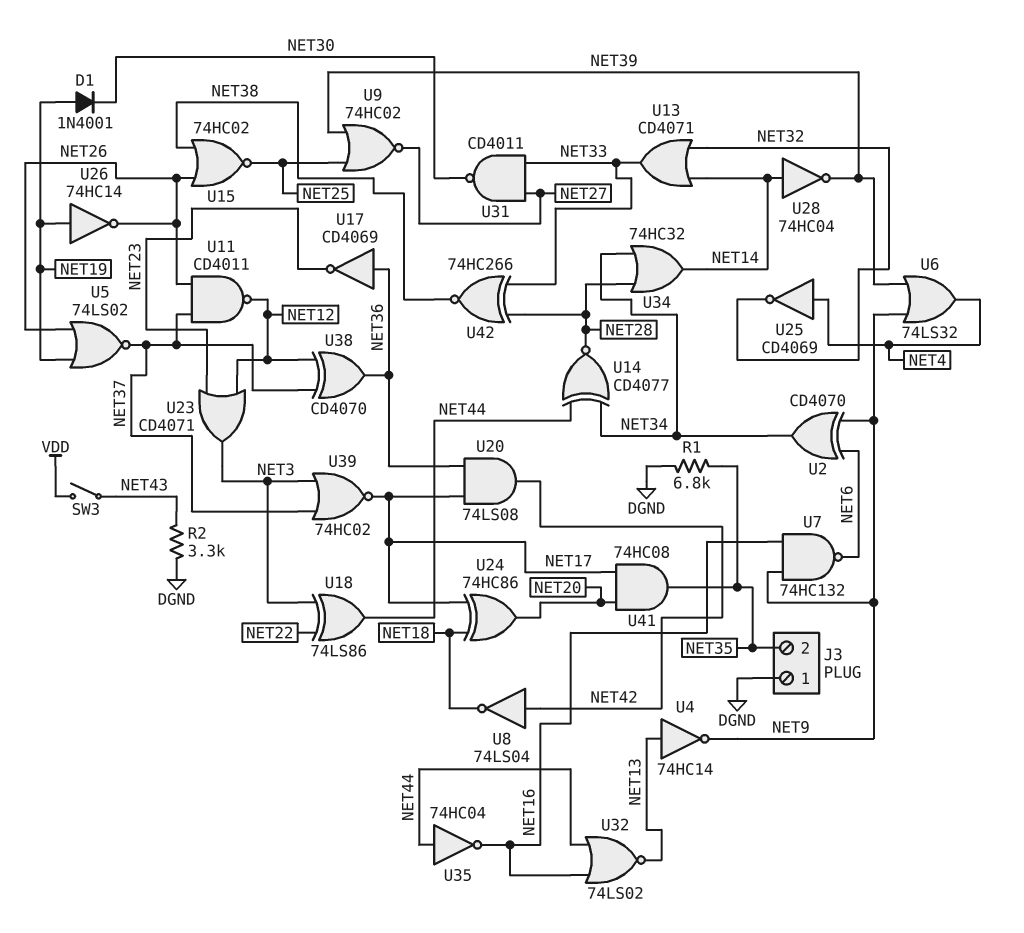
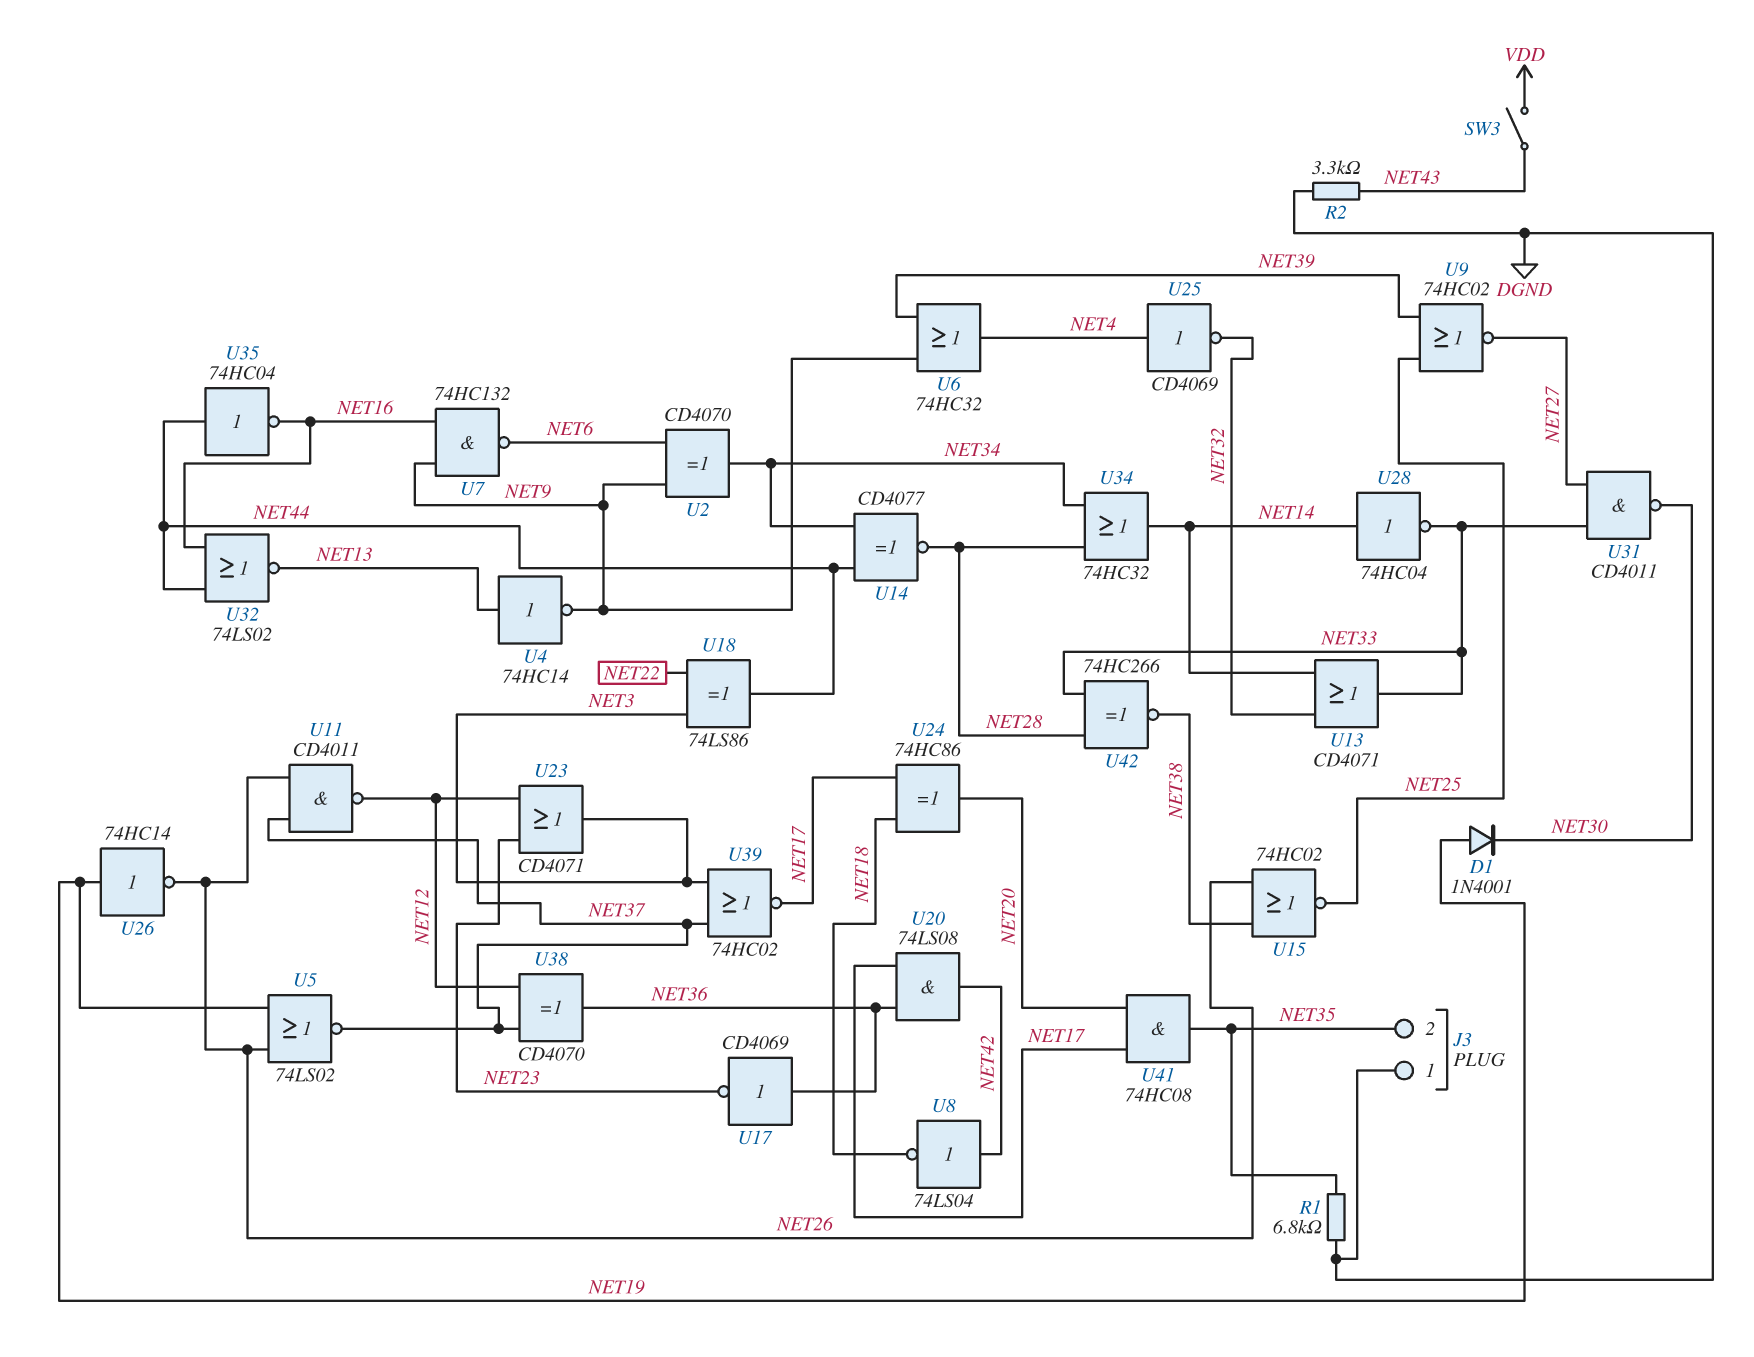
U6: OR 74LS32 (in NET9, in NET39, out NET4) -> OR 74HC32 (in NET9, in NET39, out NET4)
U28: NOT 74HC04 (in NET14, out NET39) -> NOT 74HC04 (in NET14, out NET33)

